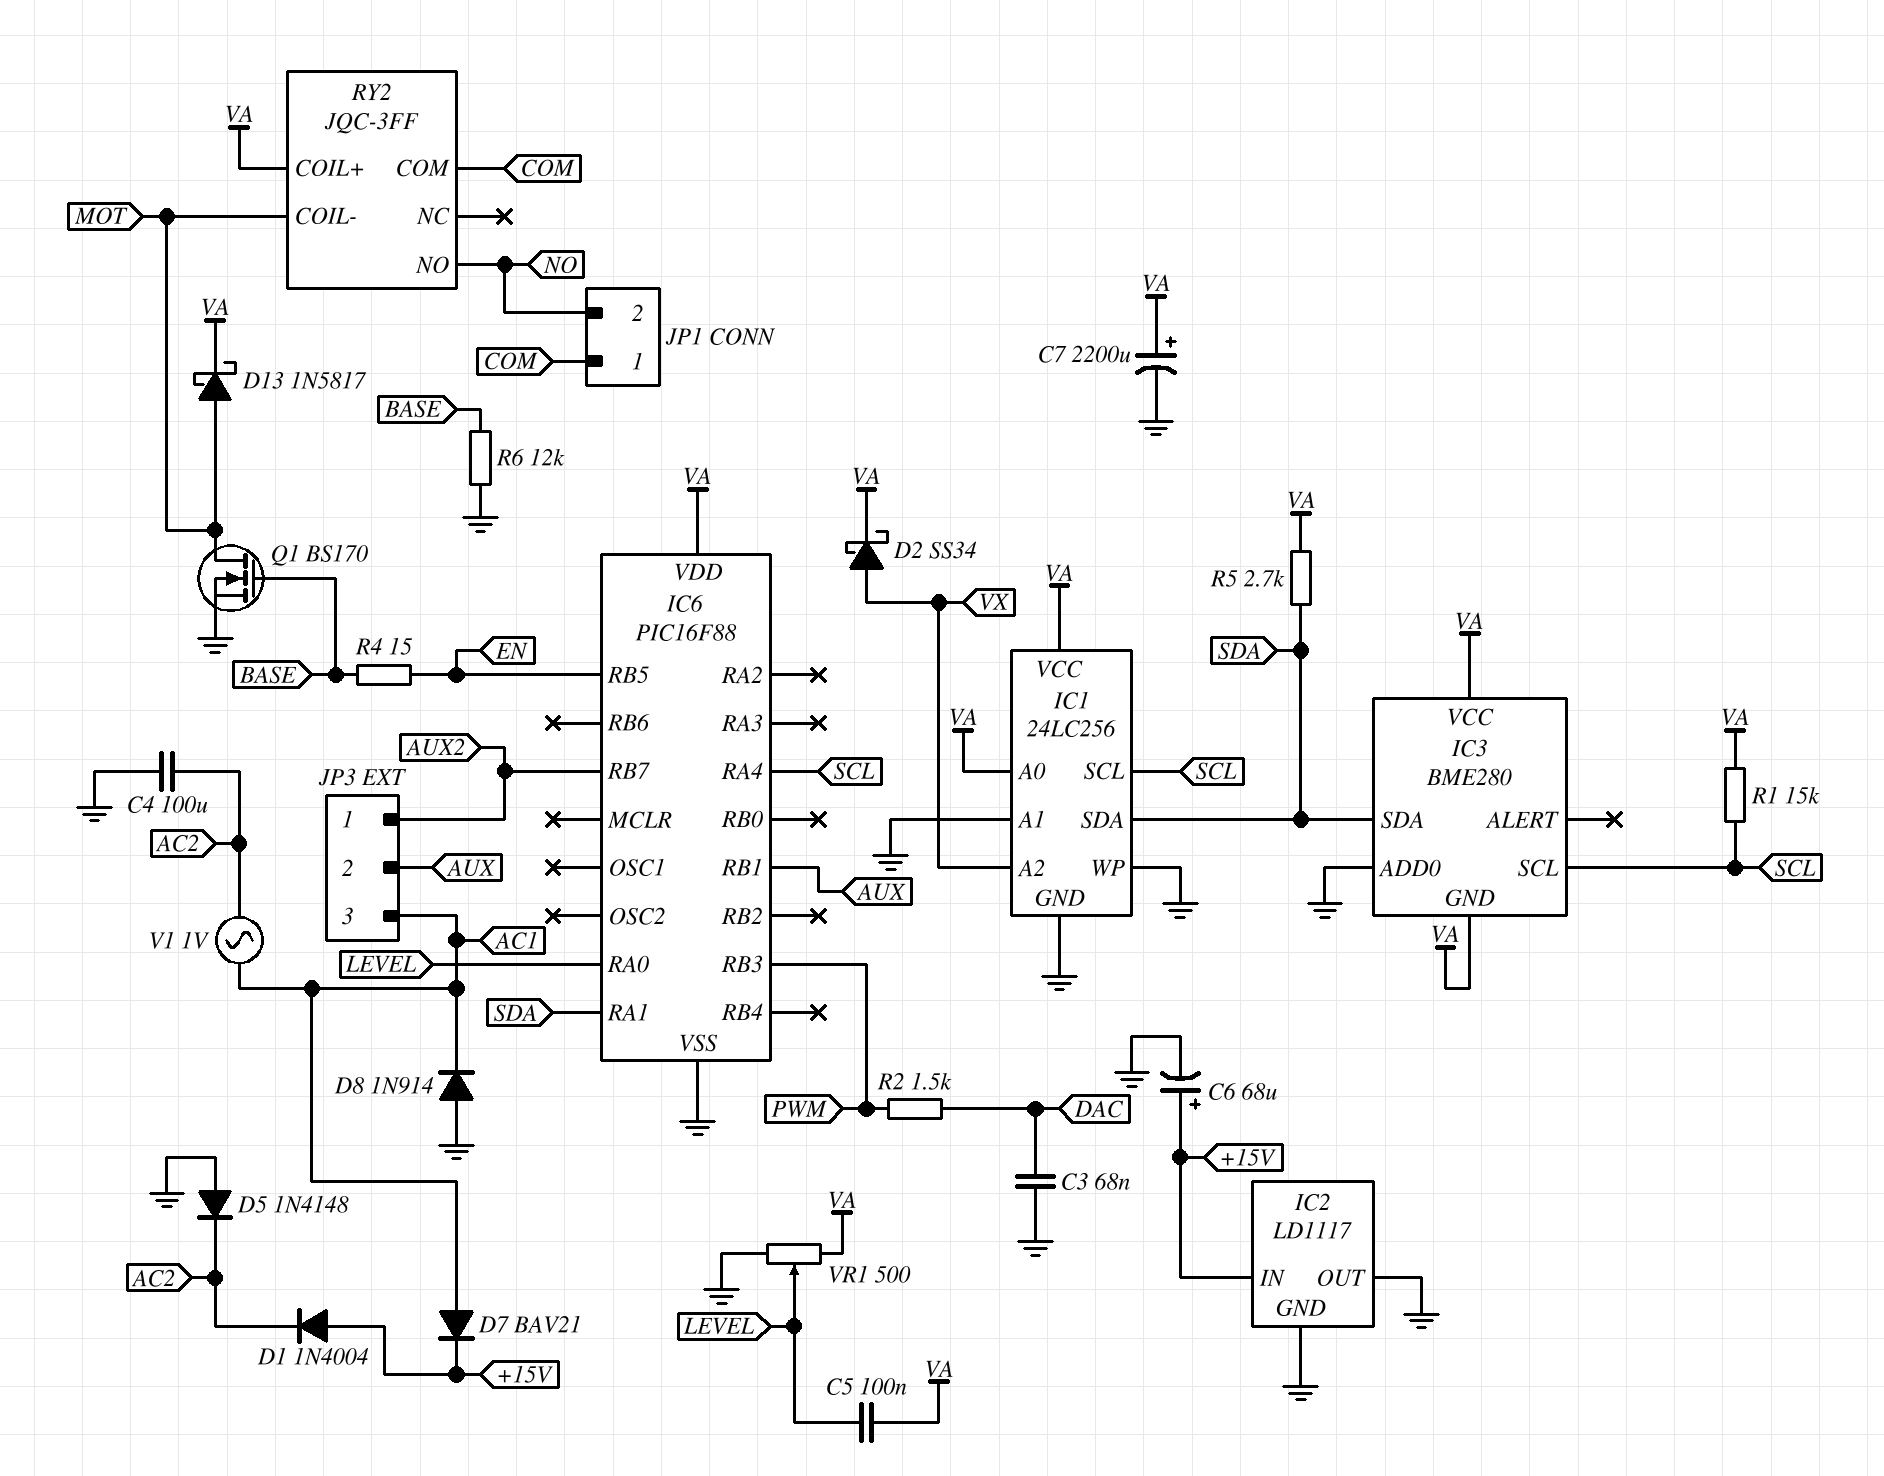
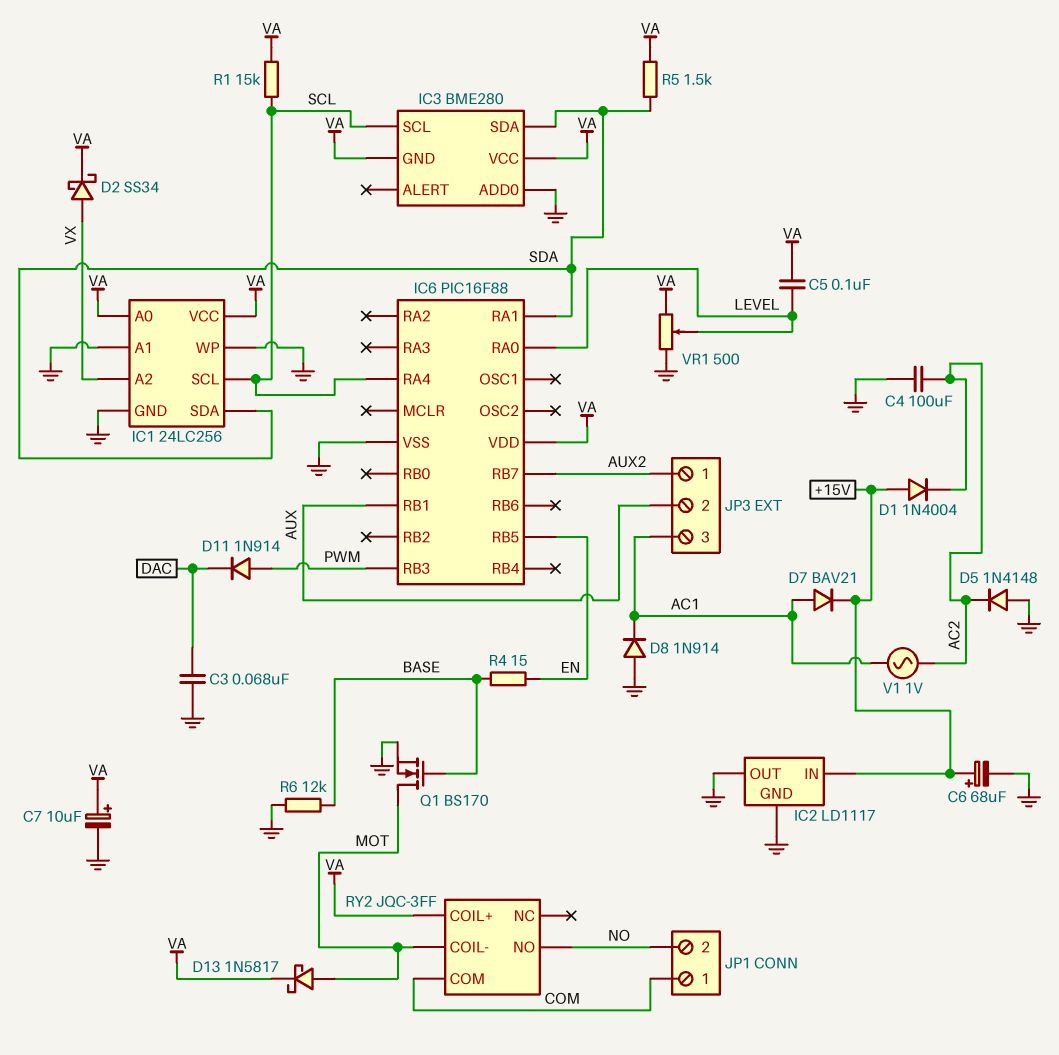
C7: 2200uF (plus VA, minus GND) -> 10uF (plus VA, minus GND)
D11: none -> diode 1N914 (A PWM, K DAC)
R2: 1.5k (DAC, PWM) -> none
R5: 2.7k (SDA, VA) -> 1.5k (SDA, VA)

